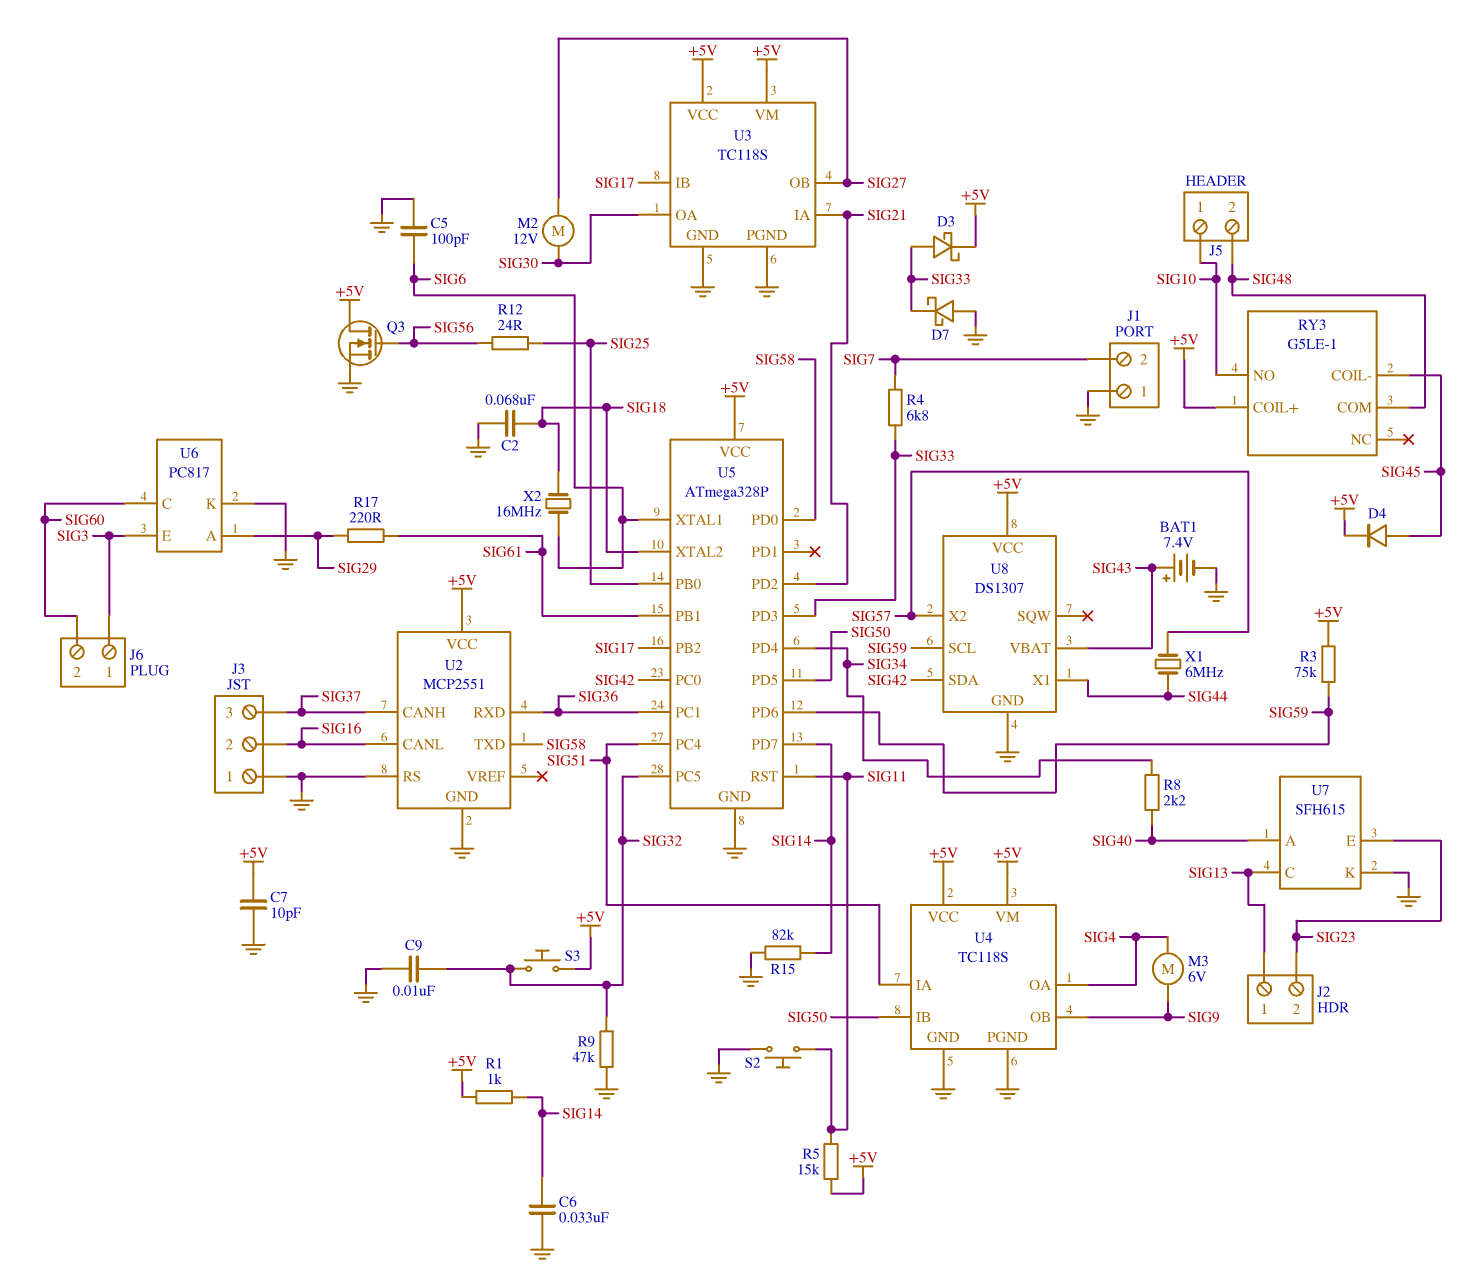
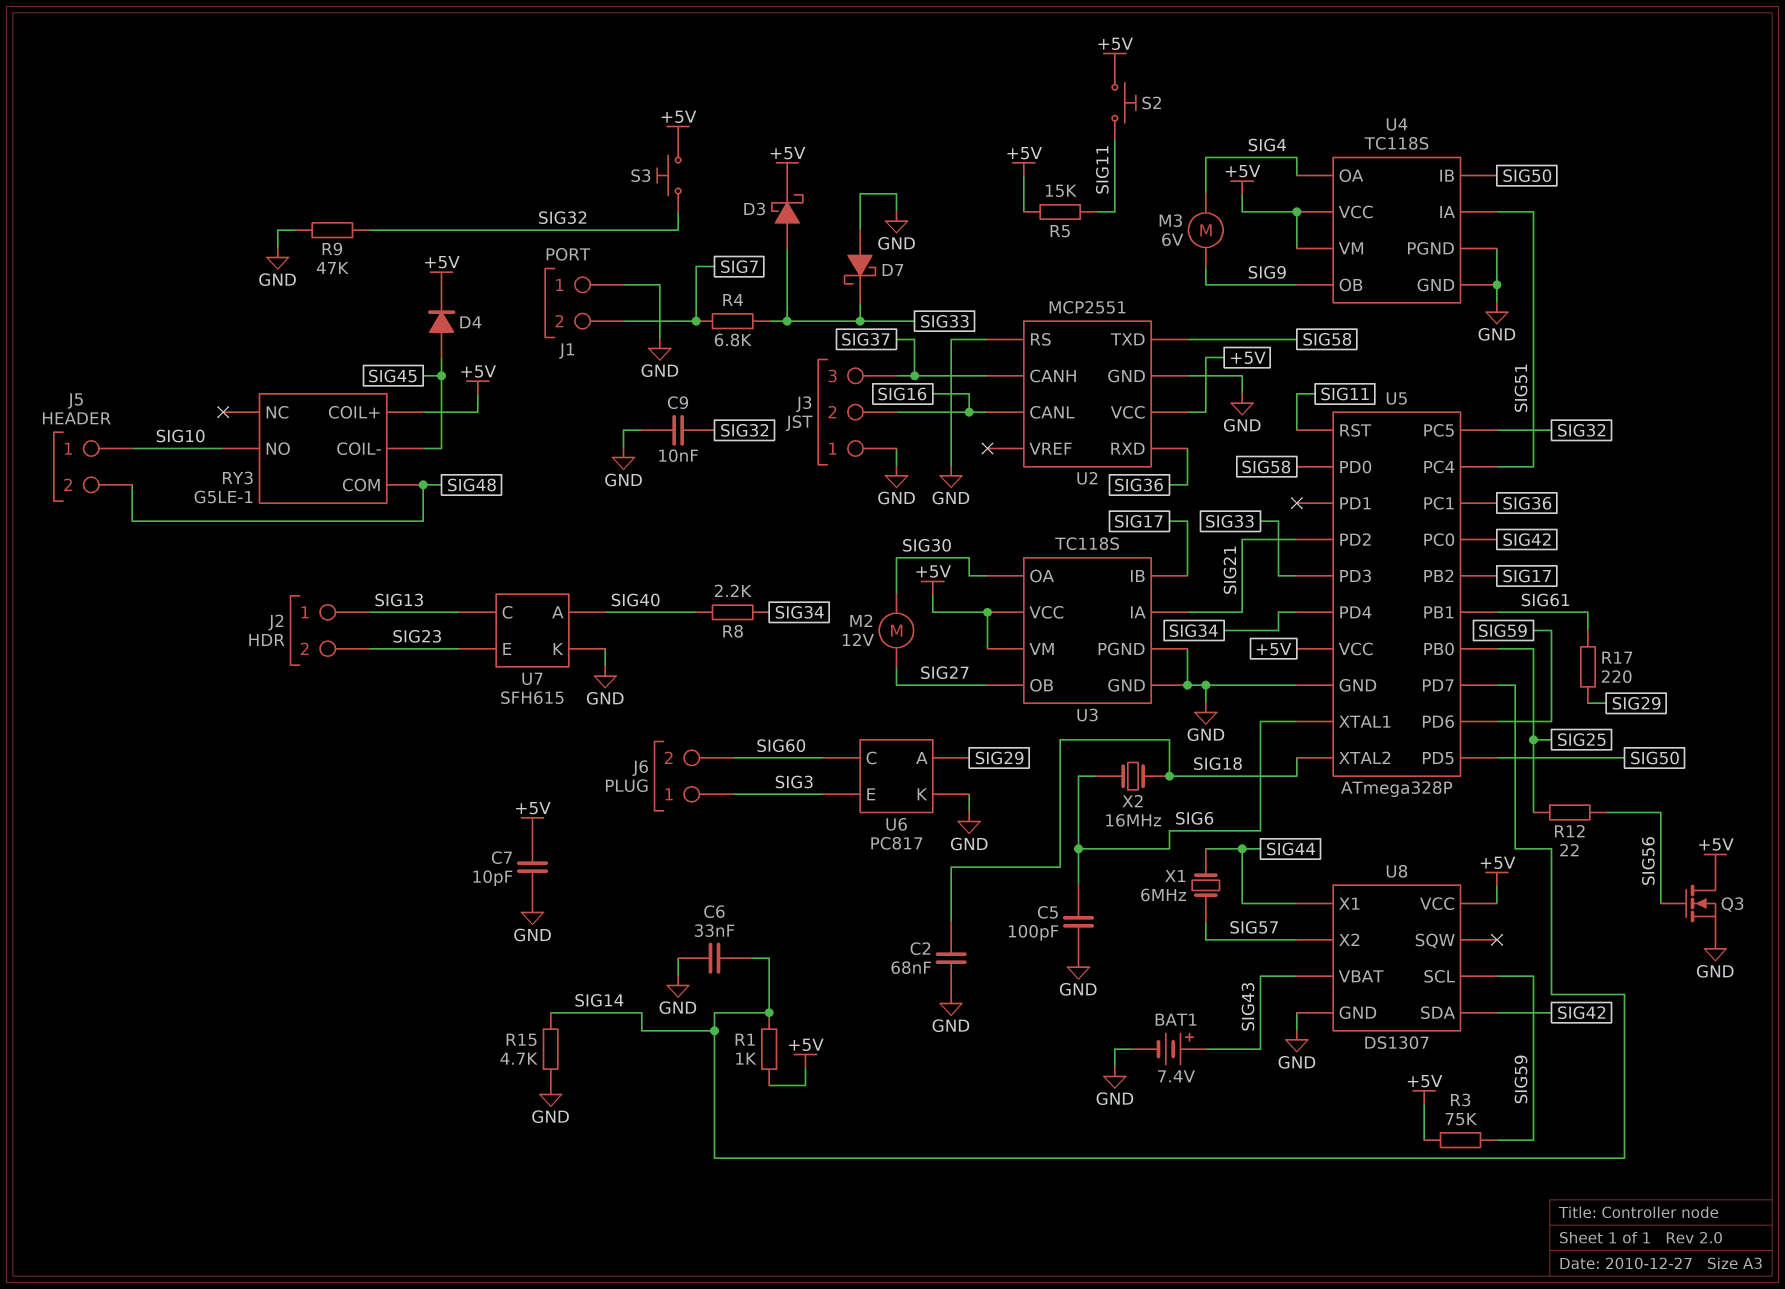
R12: 24 (SIG25, SIG56) -> 22 (SIG25, SIG56)
R15: 82k (GND, SIG14) -> 4.7k (GND, SIG14)
S2: button (GND, SIG11) -> button (+5V, SIG11)

